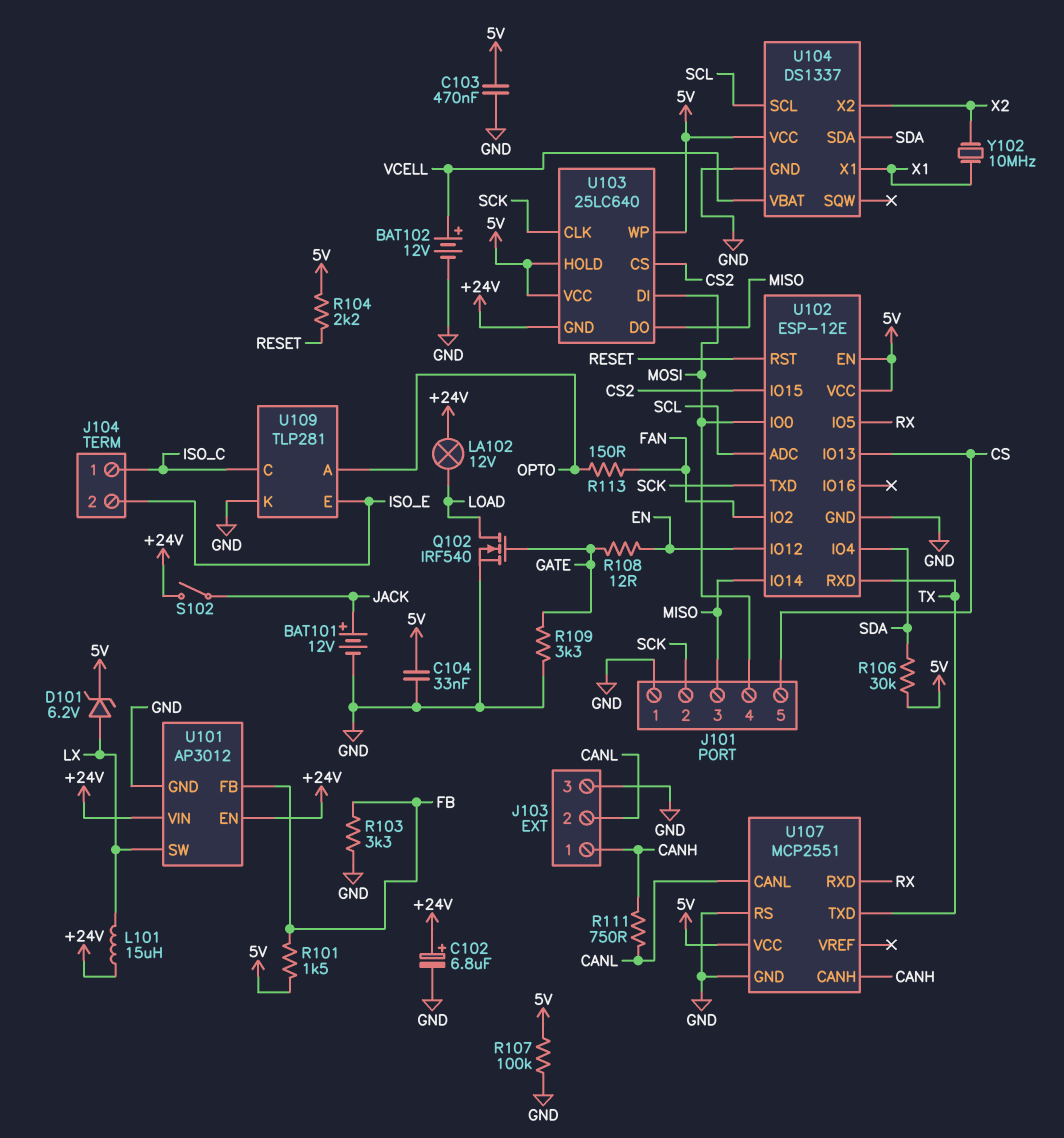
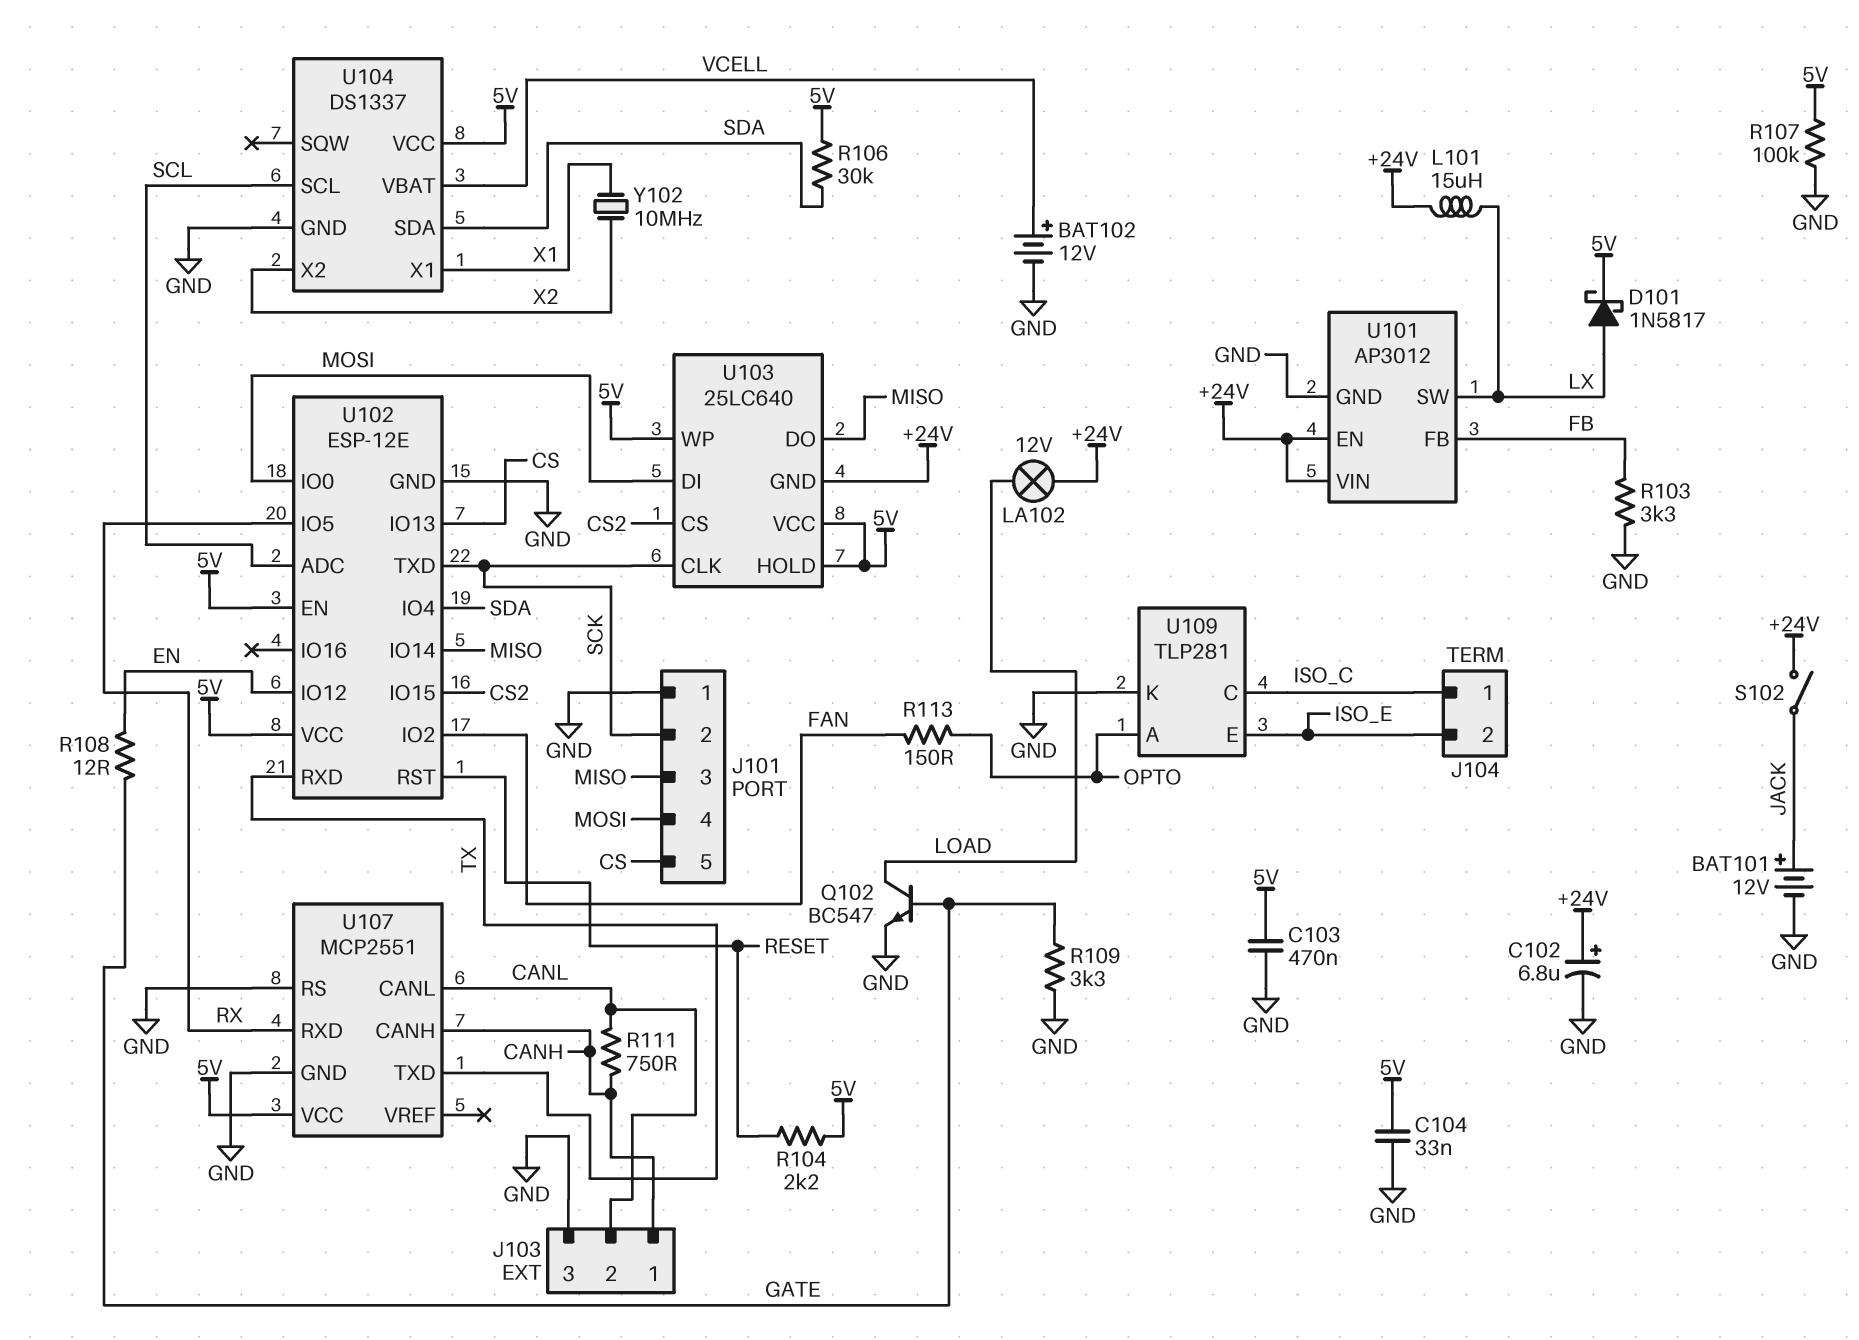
D101: zener 6.2V (A LX, K 5V) -> schottky 1N5817 (A LX, K 5V)
Q102: NMOS IRF540 (G GATE, D LOAD, S GND) -> NPN BC547 (B GATE, C LOAD, E GND)
R101: 1.5k (5V, FB) -> none

